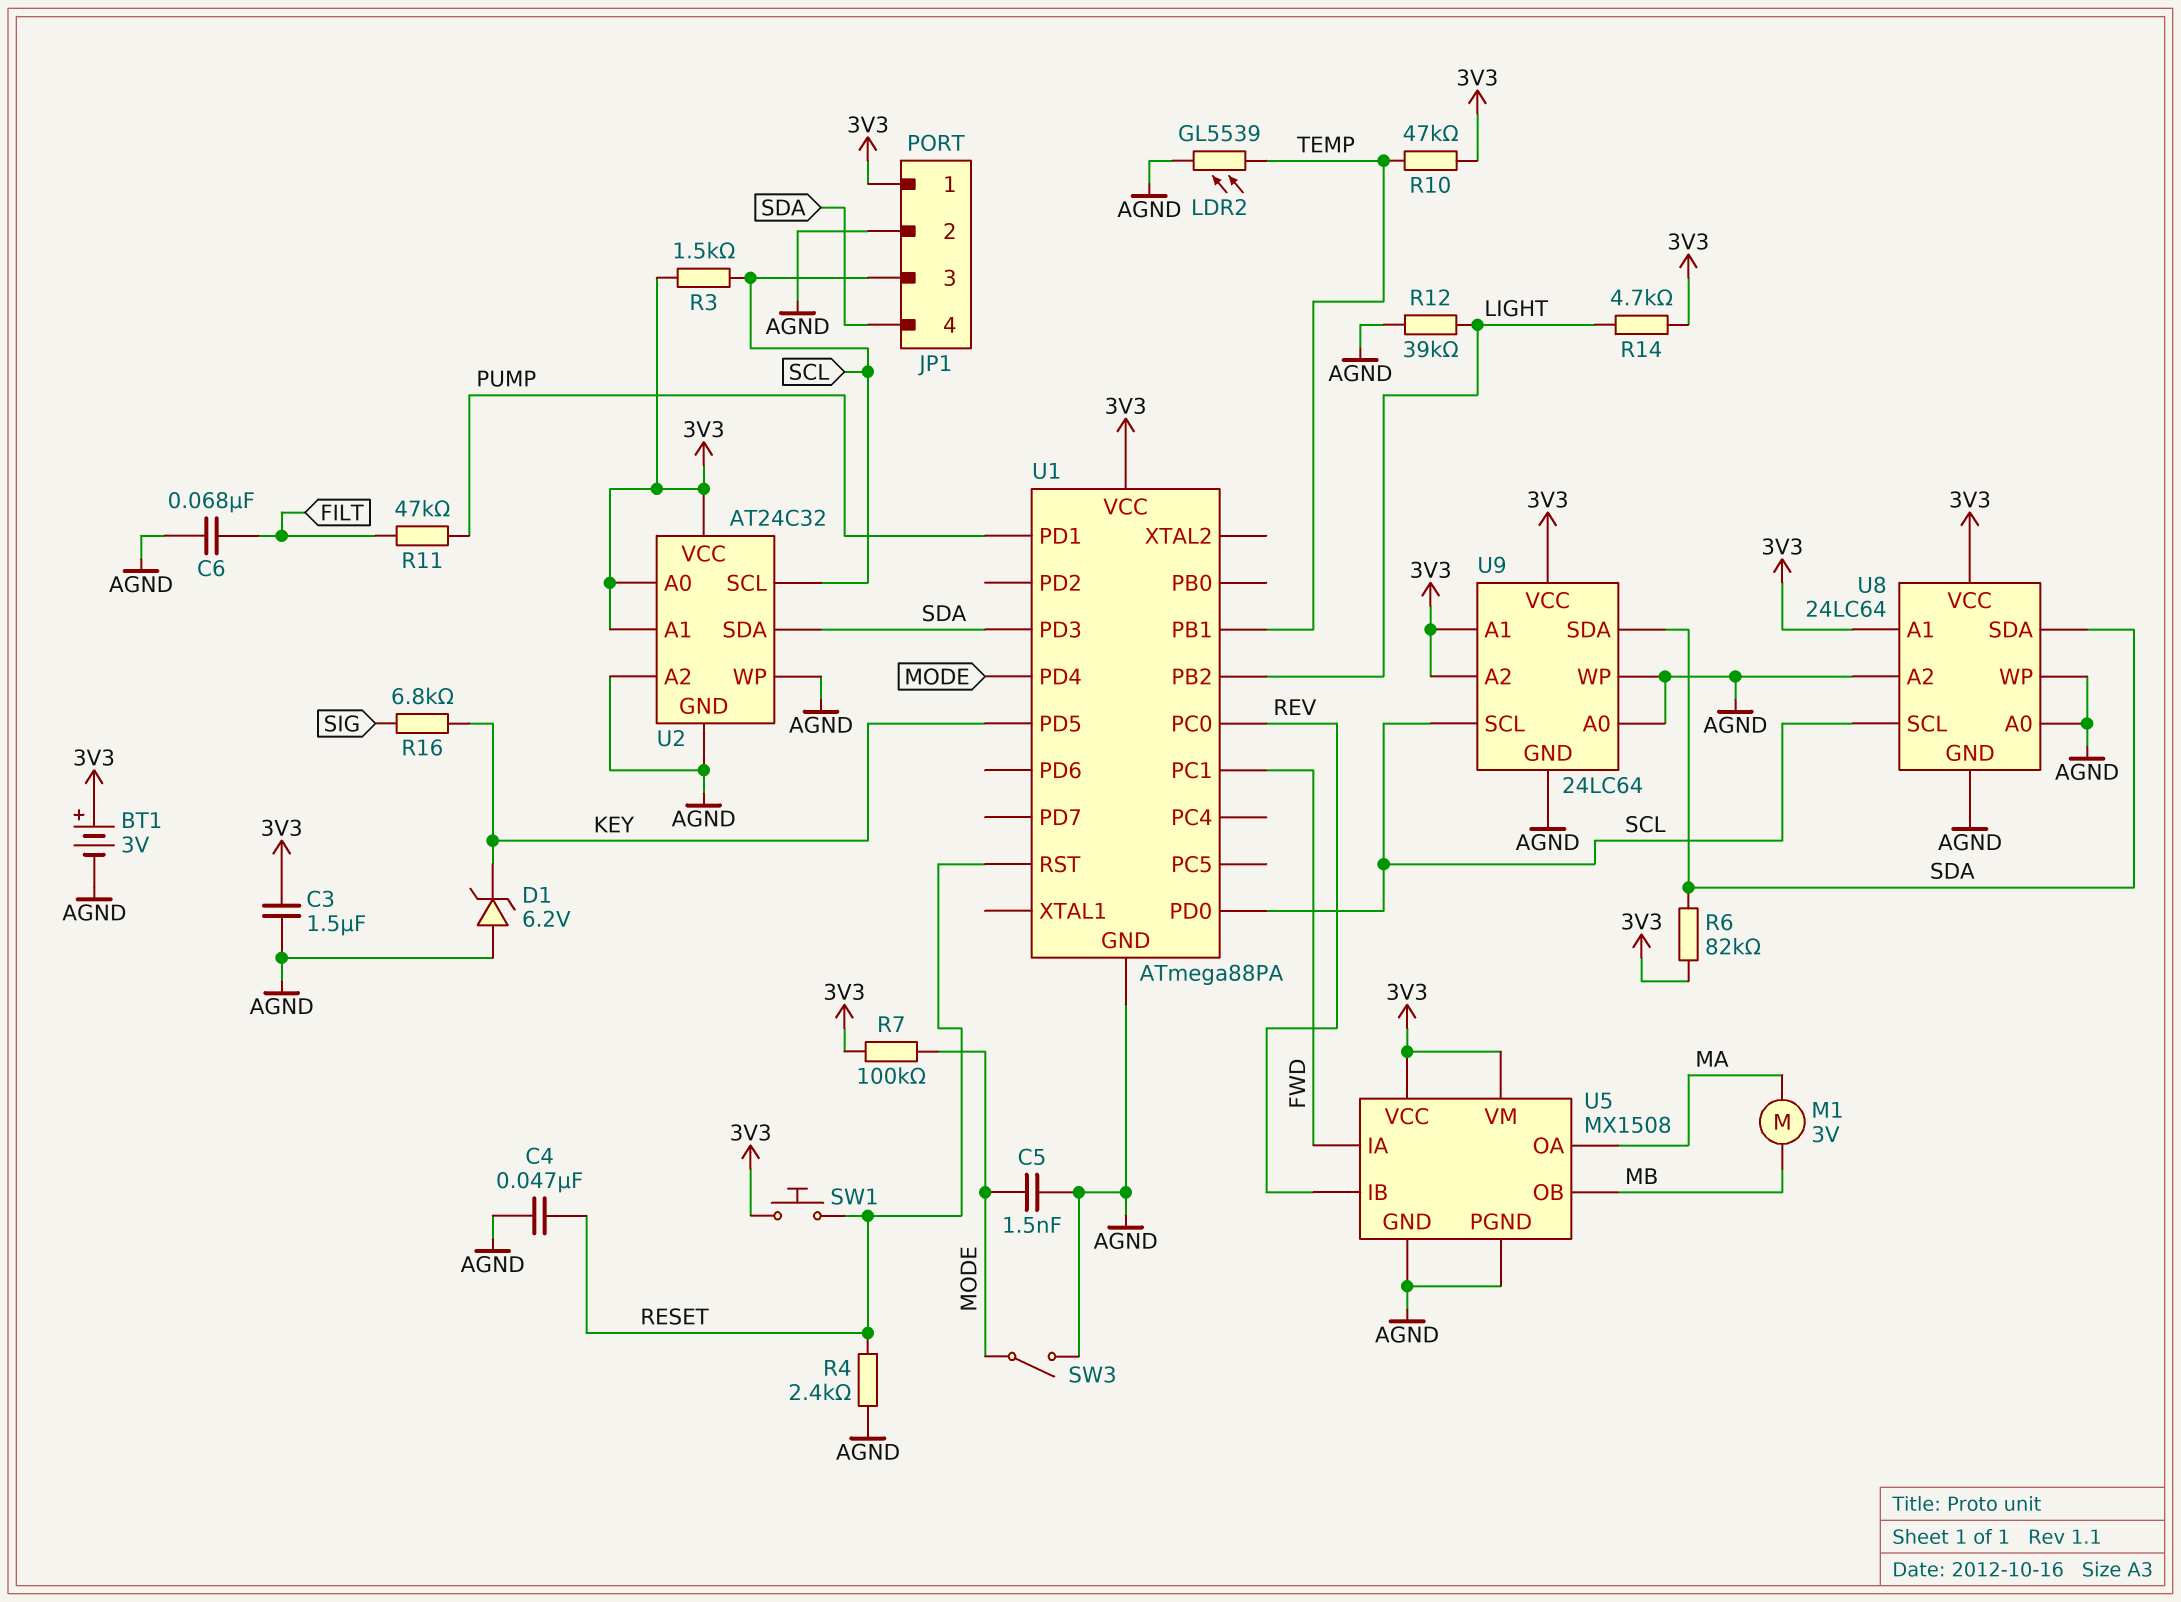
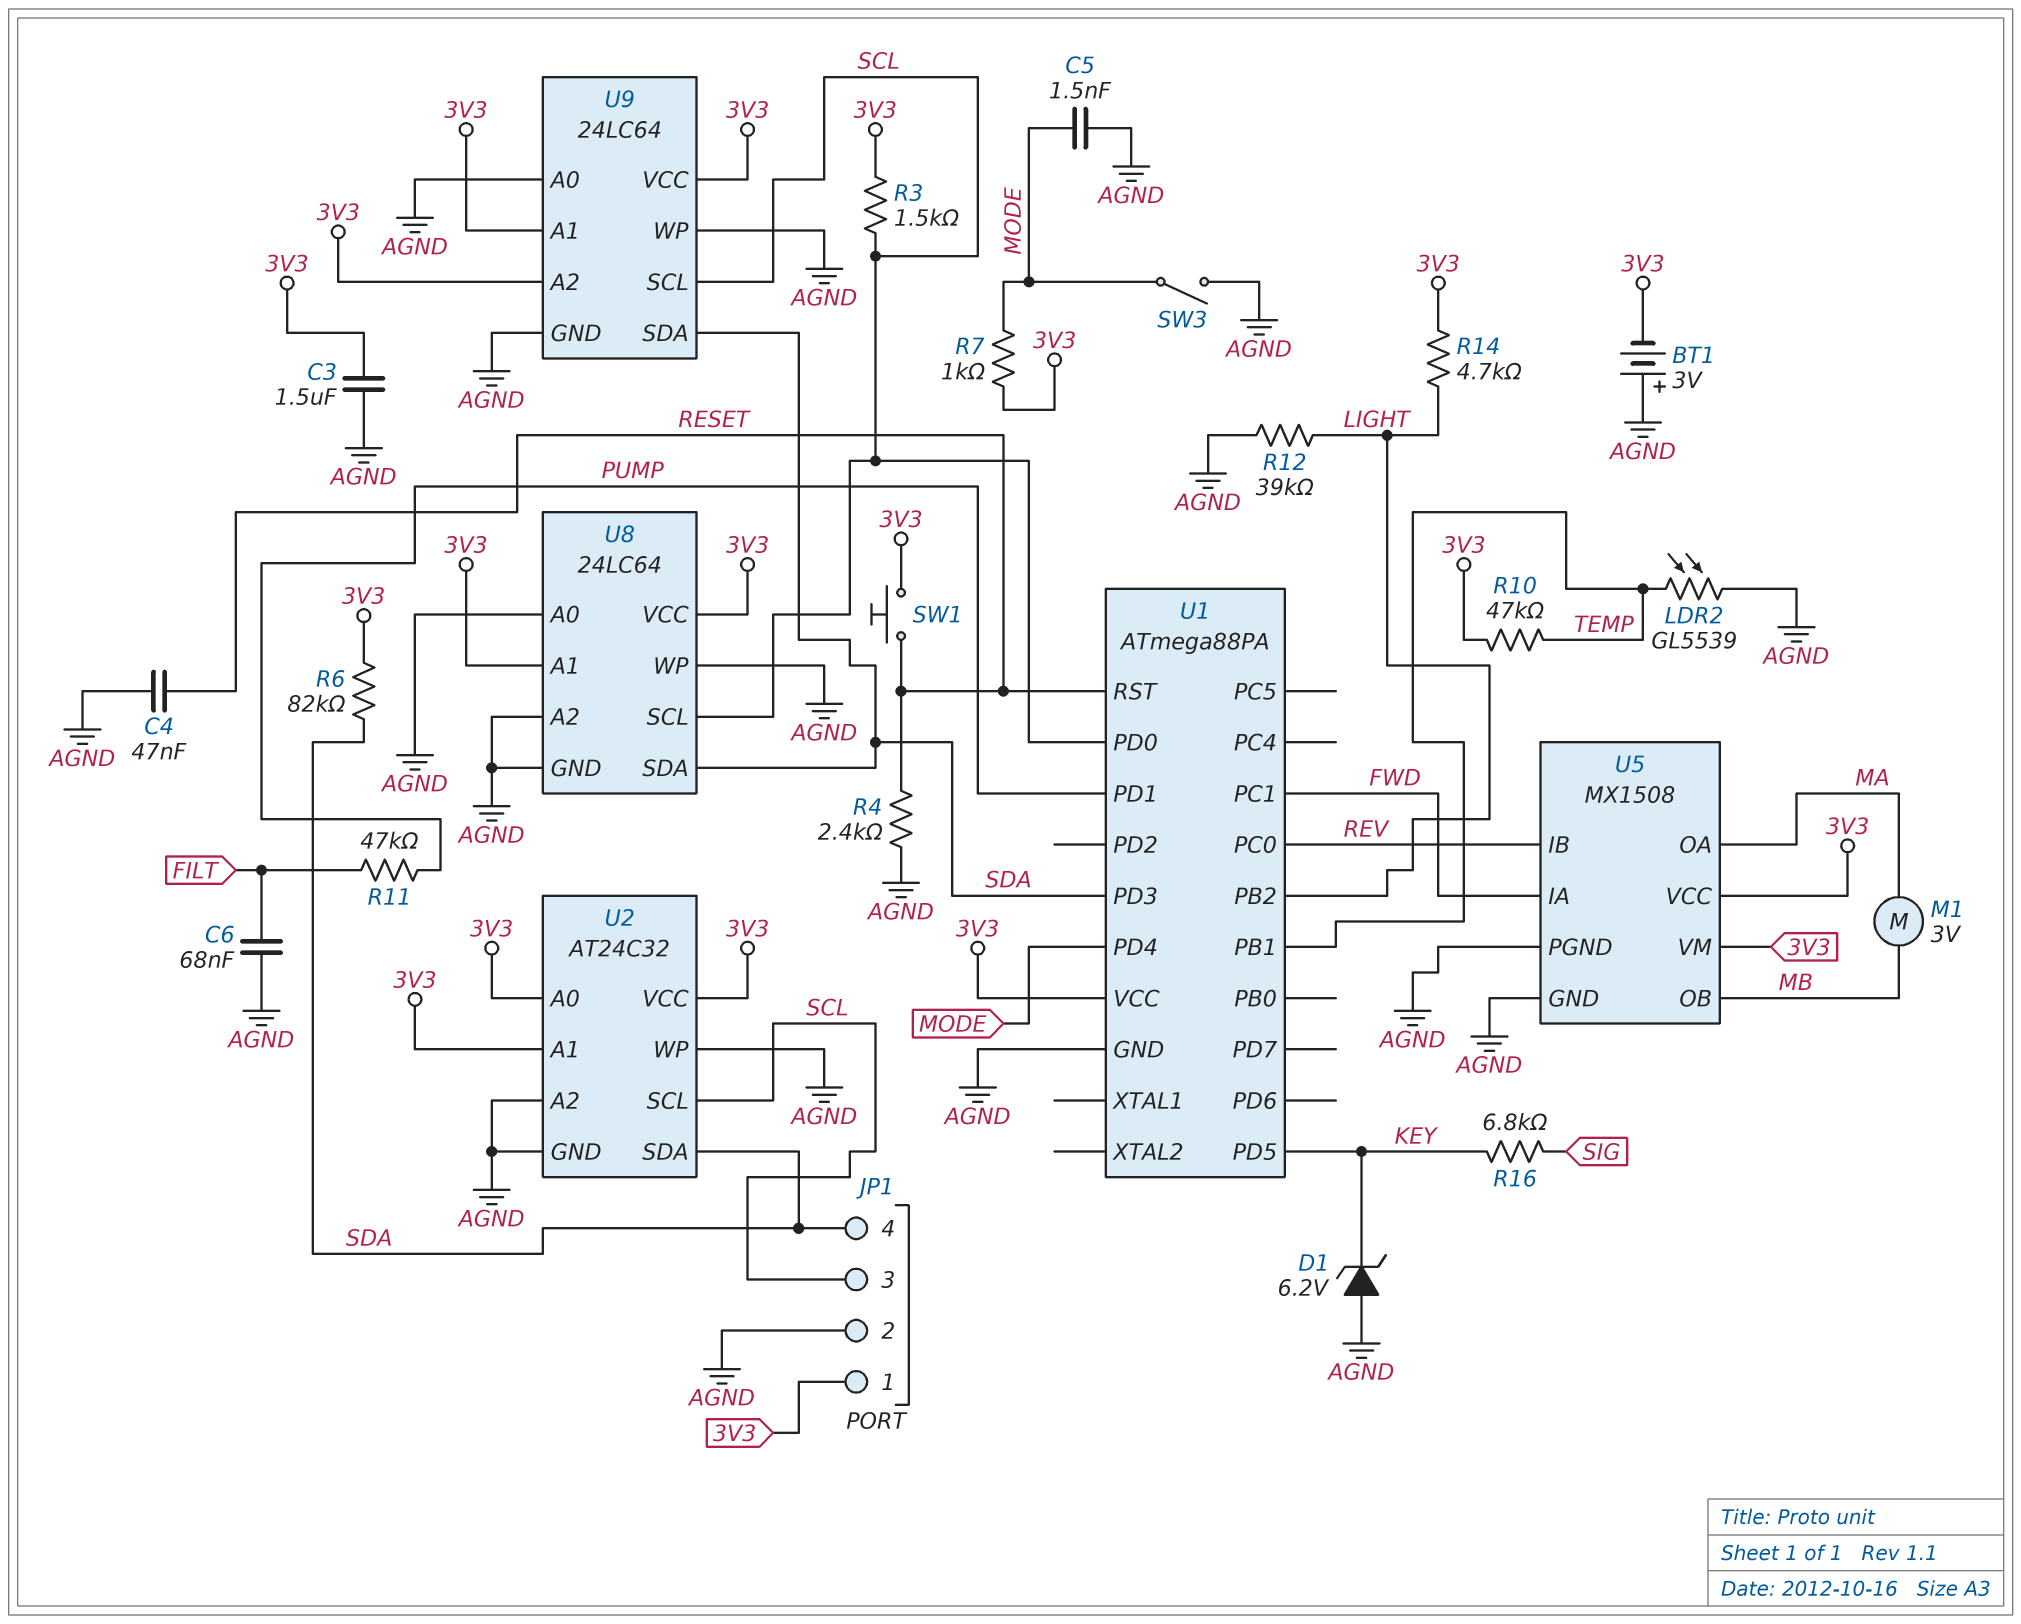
BT1: 3V (plus 3V3, minus AGND) -> 3V (plus AGND, minus 3V3)
R7: 100k (3V3, MODE) -> 1k (3V3, MODE)

